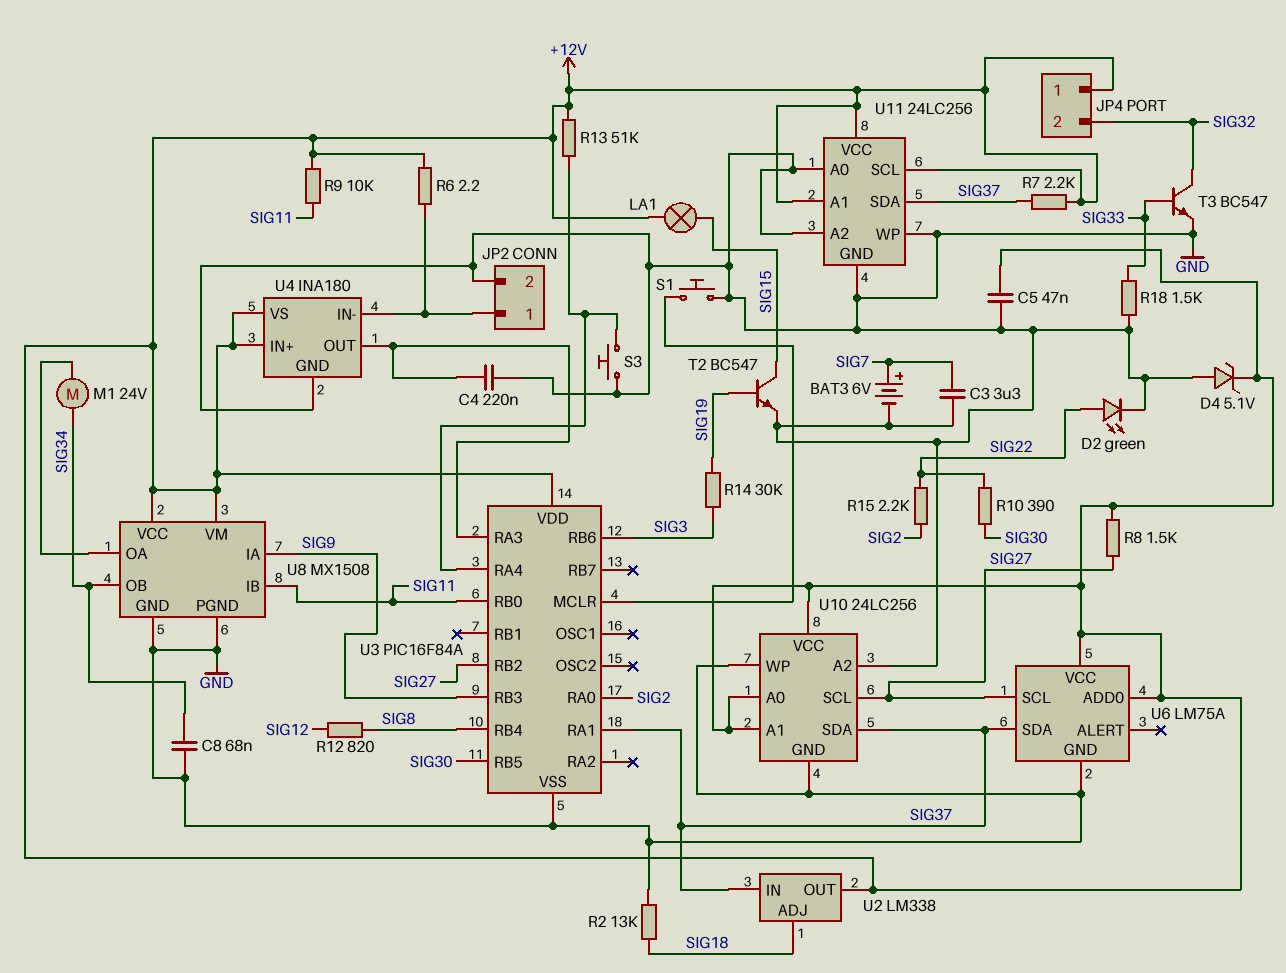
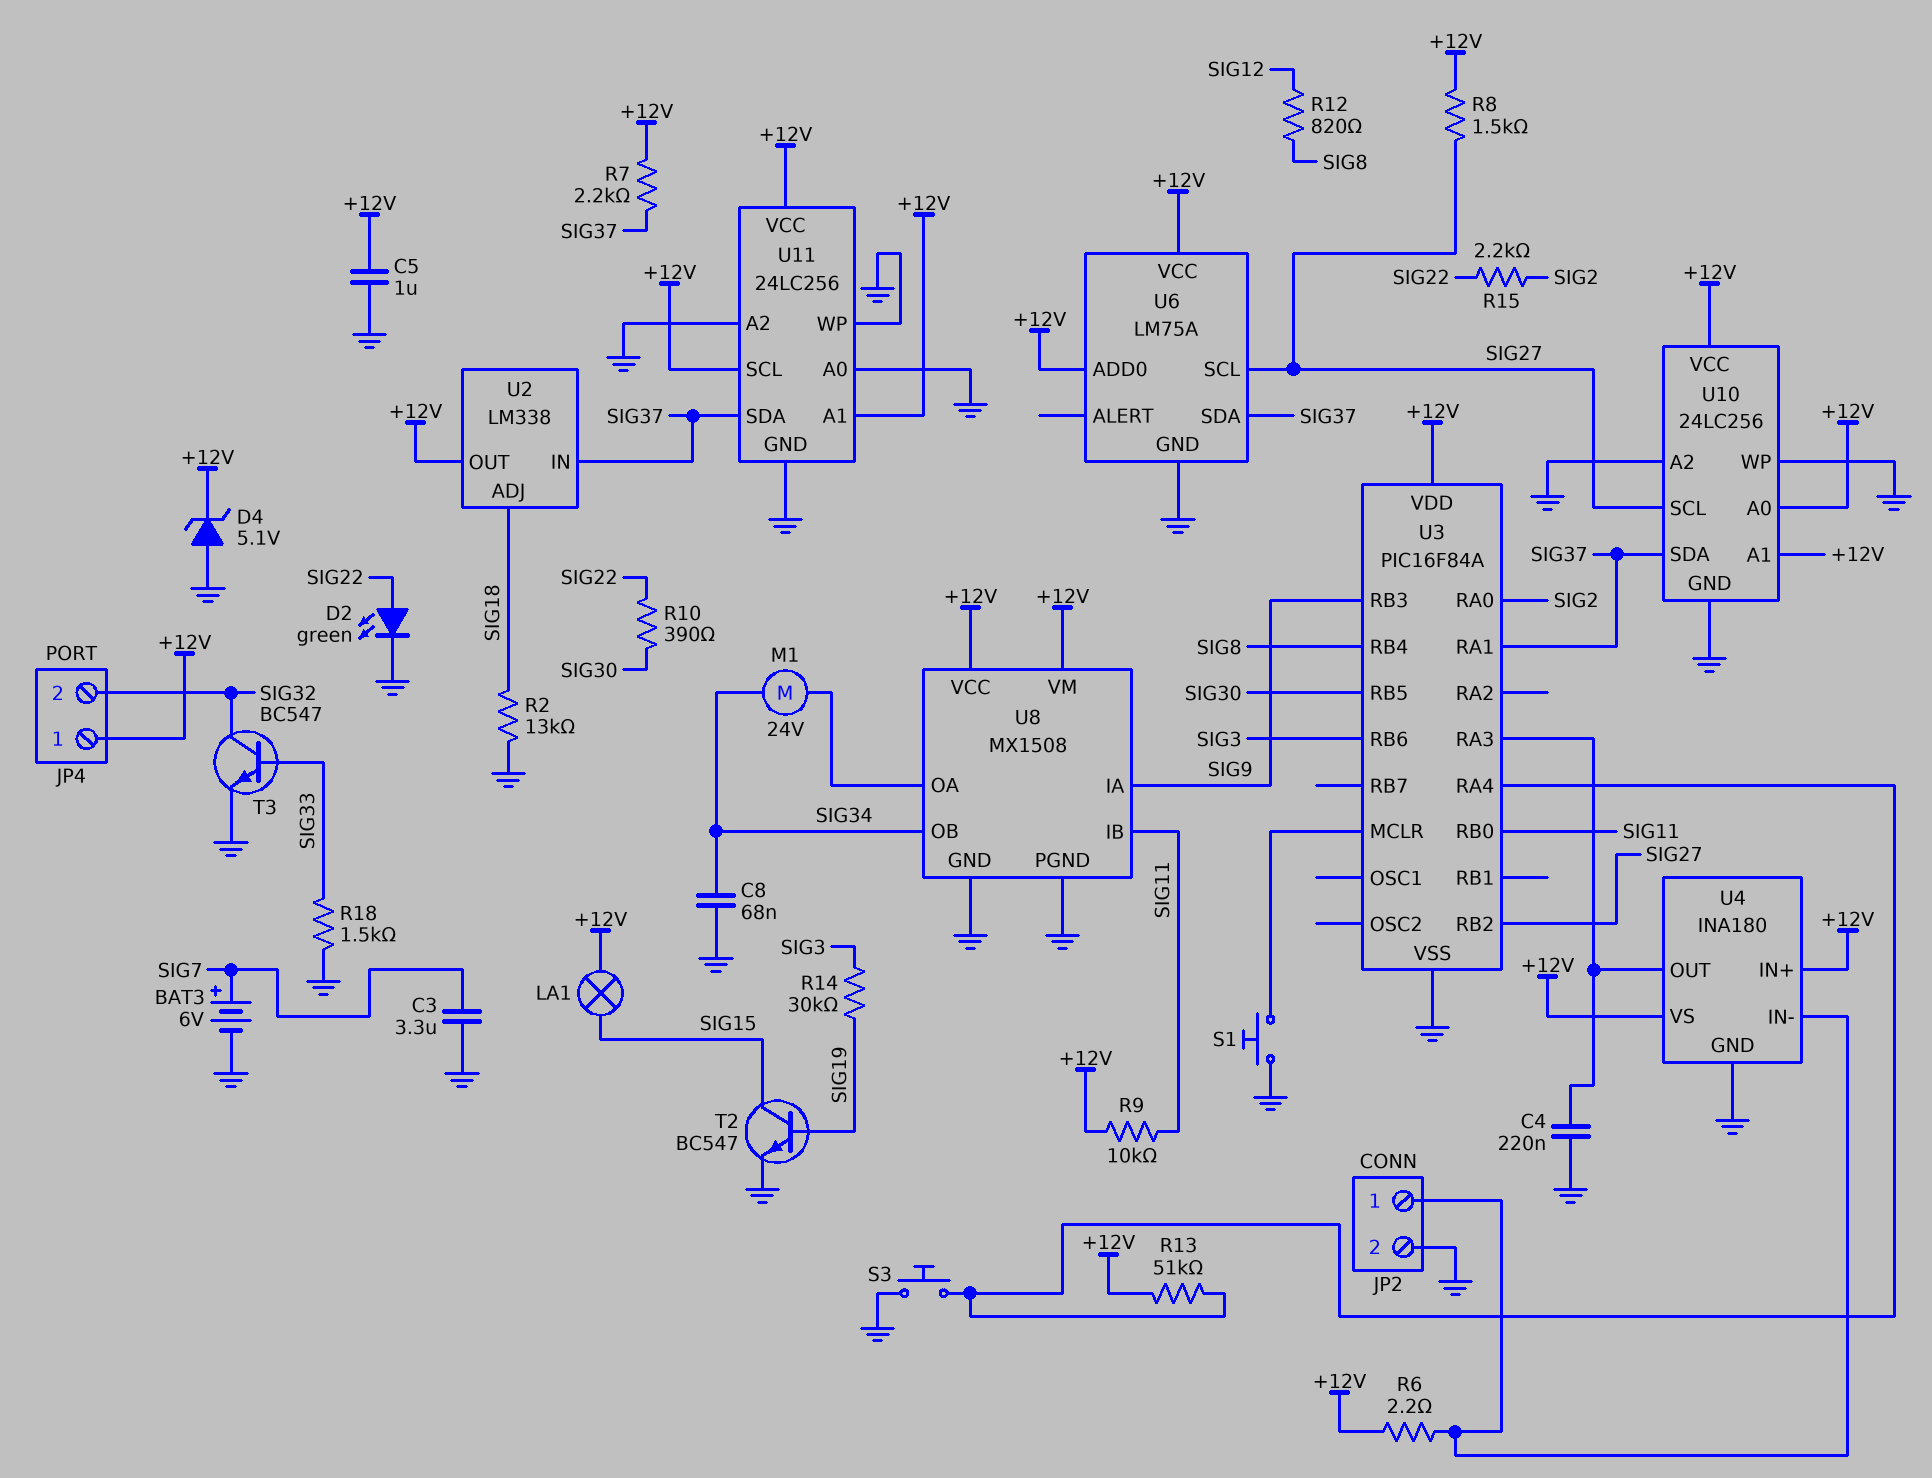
C5: 47nF (+12V, GND) -> 1uF (+12V, GND)

